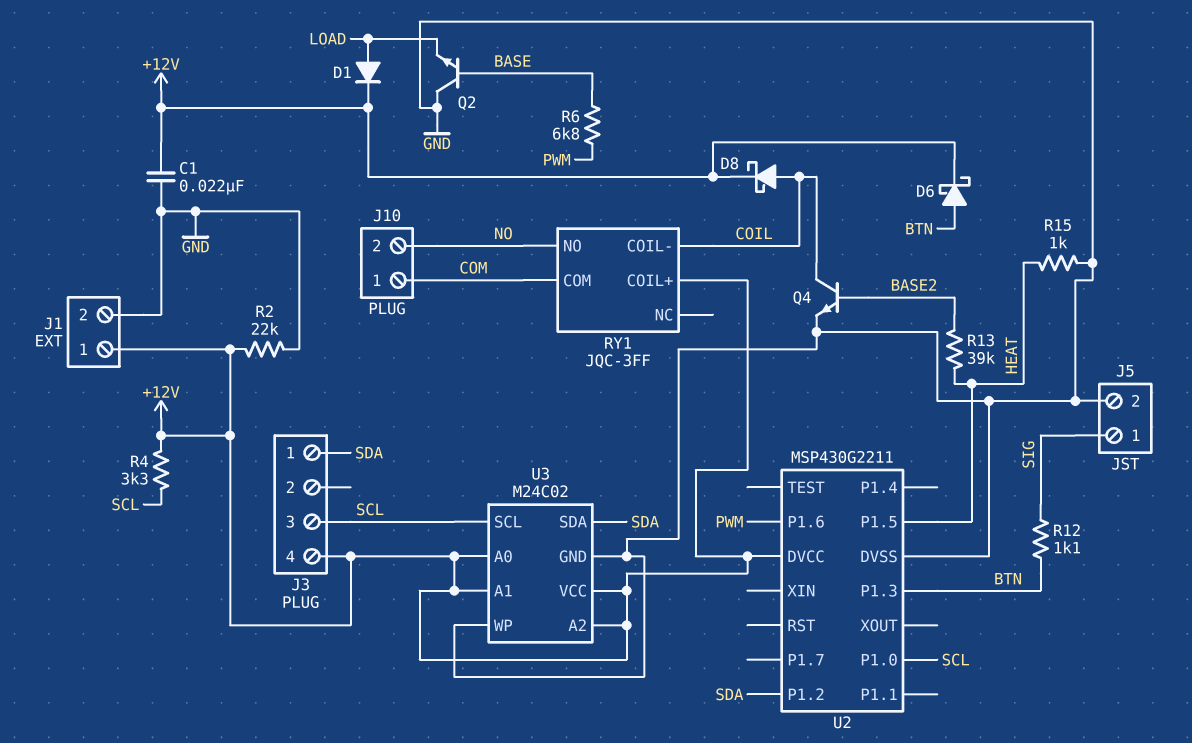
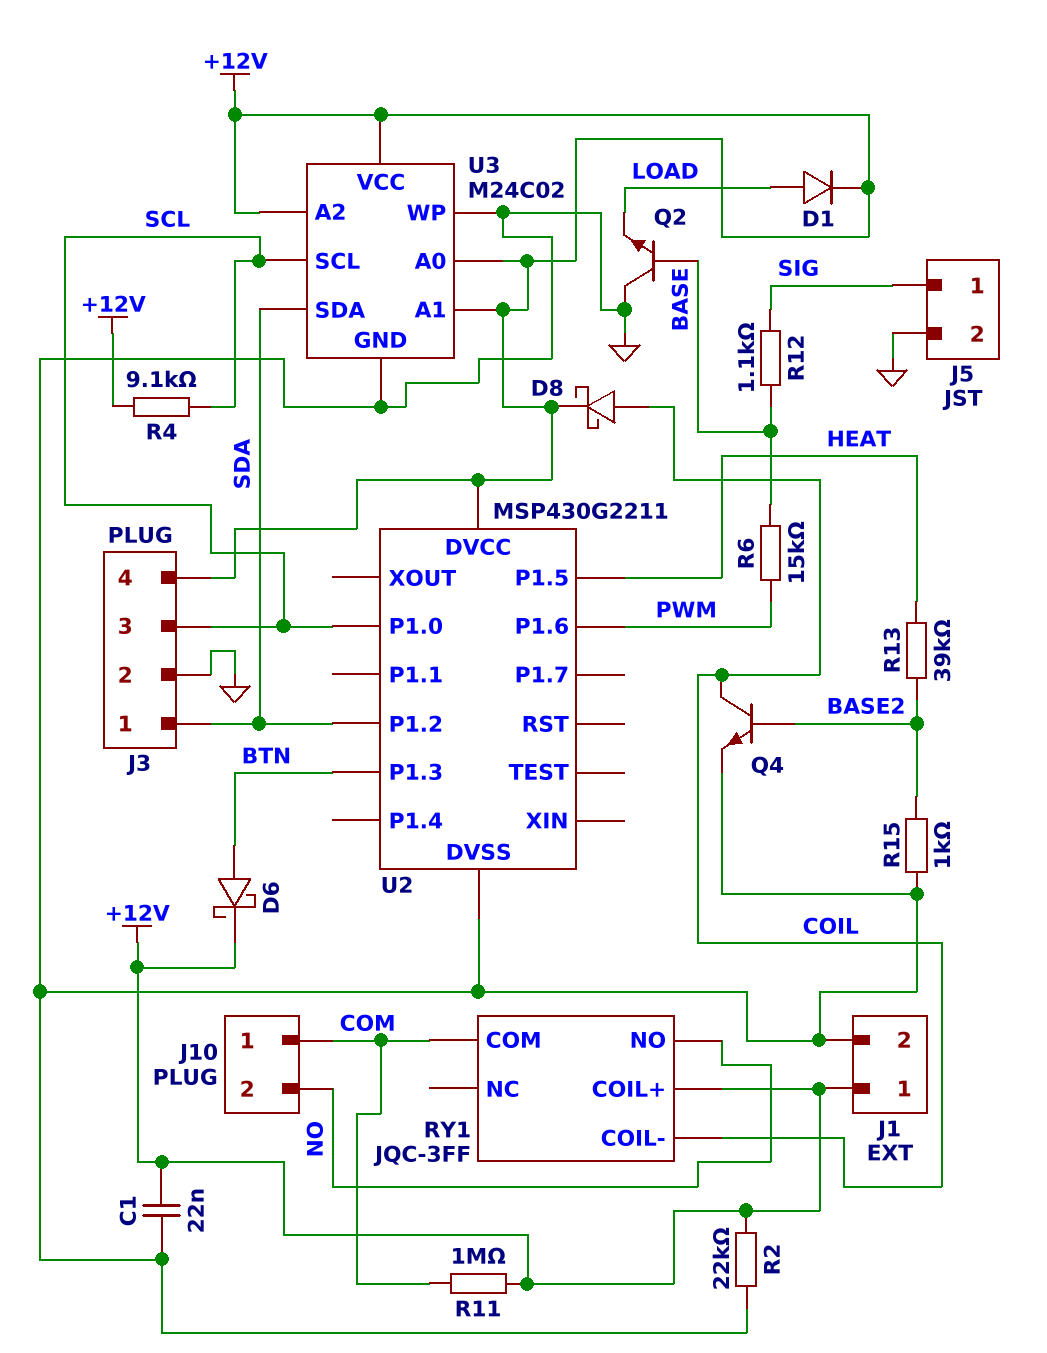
J3 pin 2: none -> GND
R4: 3.3k (+12V, SCL) -> 9.1k (+12V, SCL)
R6: 6.8k (BASE, PWM) -> 15k (BASE, PWM)
R11: none -> 1M (+12V, COM)
R12: 1.1k (BTN, SIG) -> 1.1k (BASE, SIG)
R15: 1k (GND, HEAT) -> 1k (BASE2, GND)

